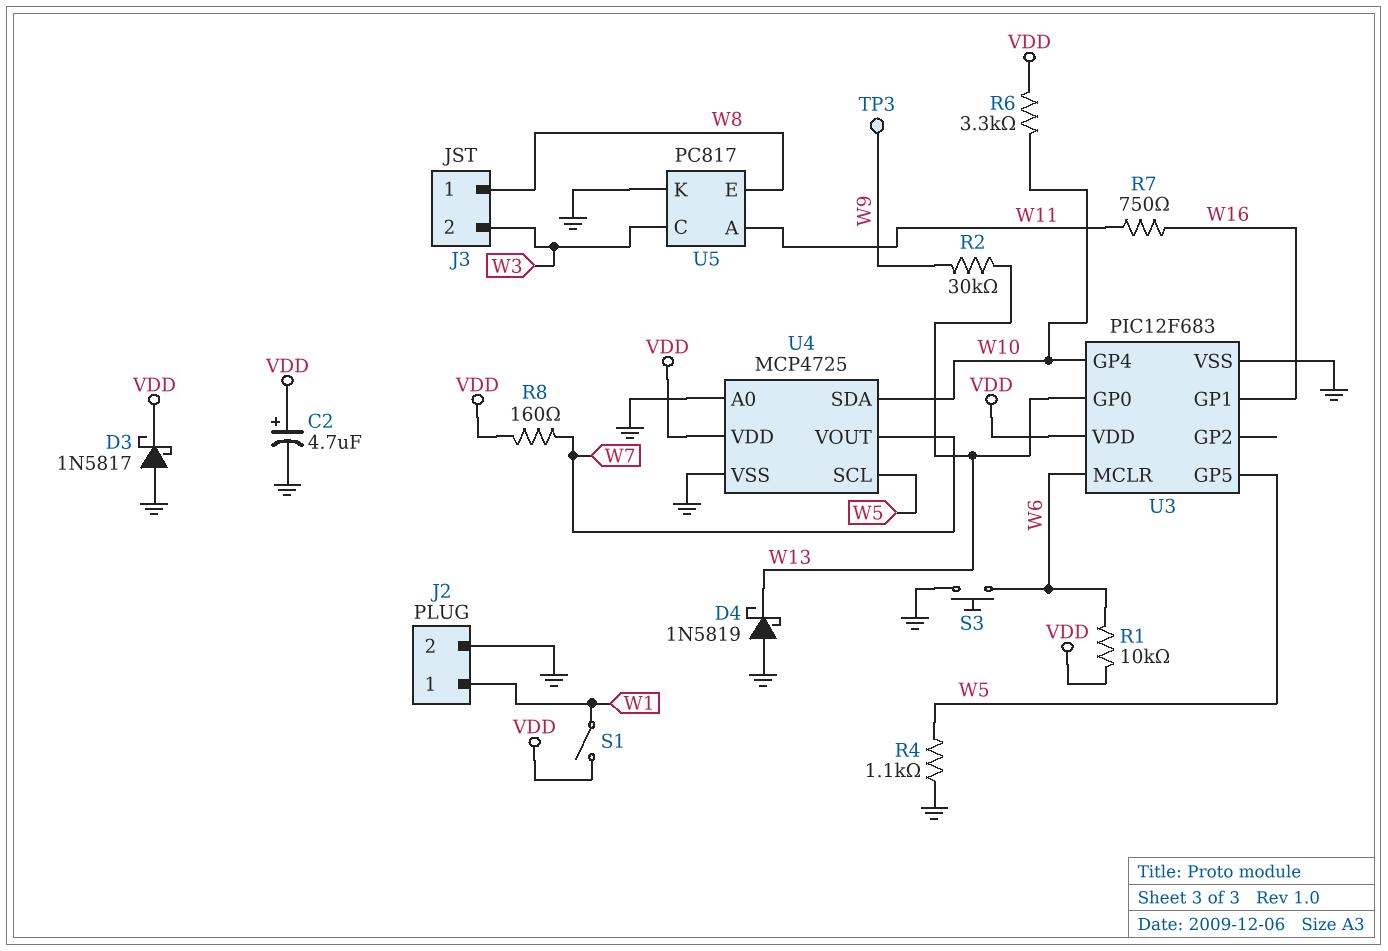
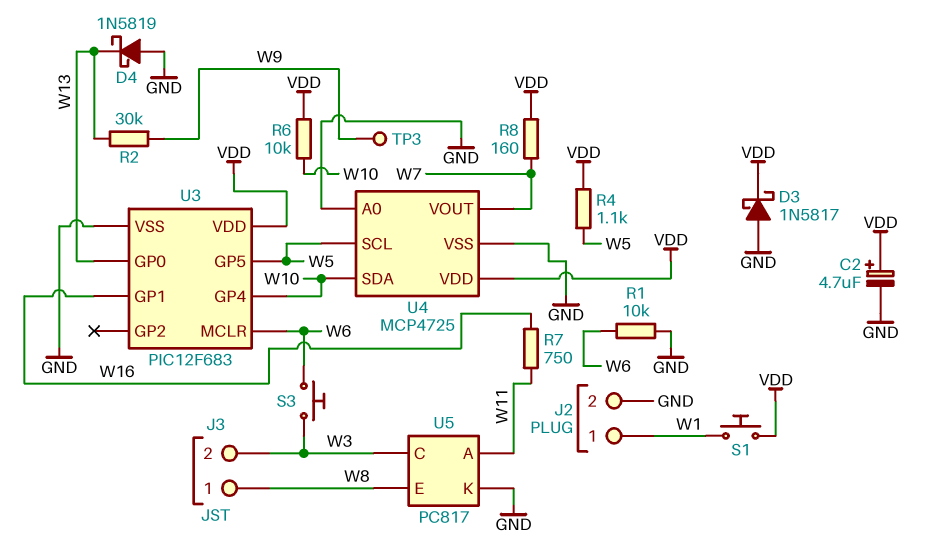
R1: 10k (VDD, W6) -> 10k (GND, W6)
R4: 1.1k (GND, W5) -> 1.1k (VDD, W5)
R6: 3.3k (VDD, W10) -> 10k (VDD, W10)
S1: switch (VDD, W1) -> button (VDD, W1)
S3: button (GND, W6) -> button (W3, W6)

